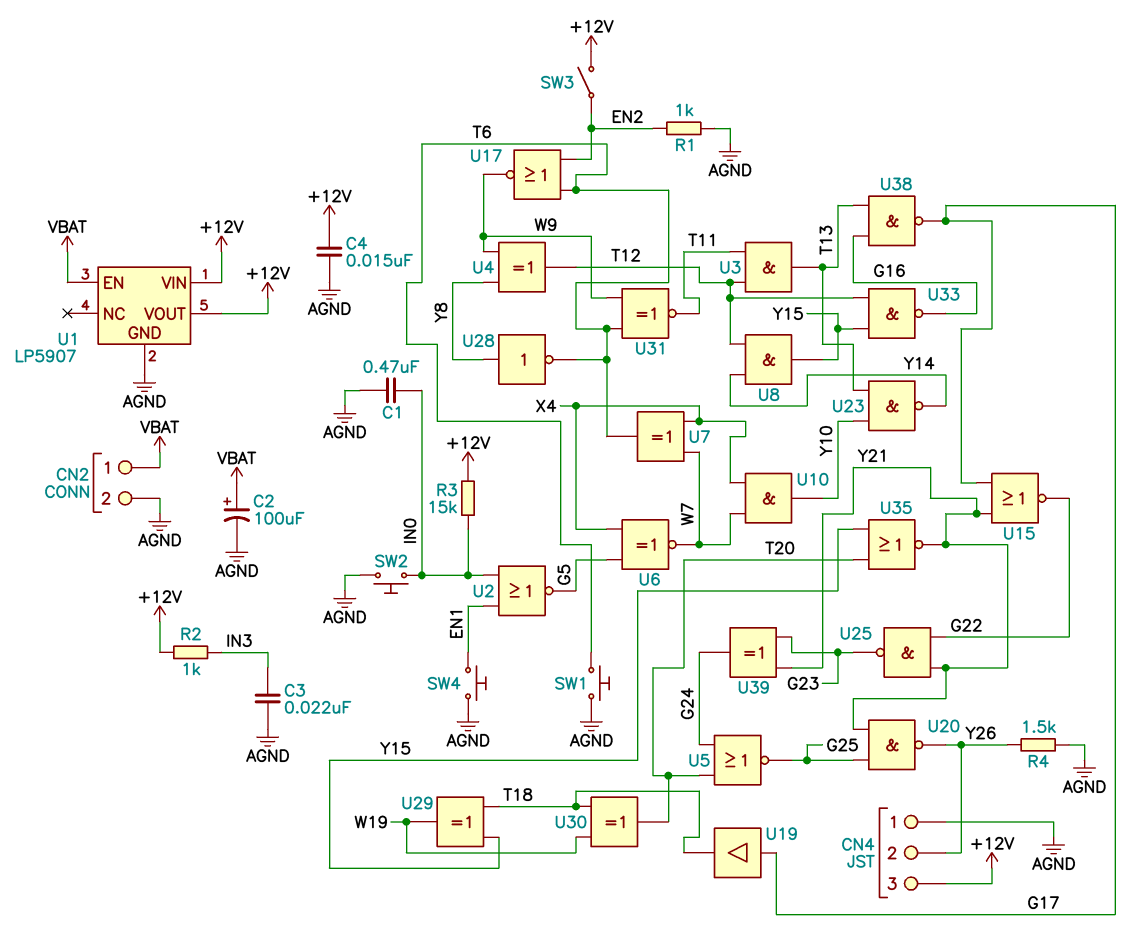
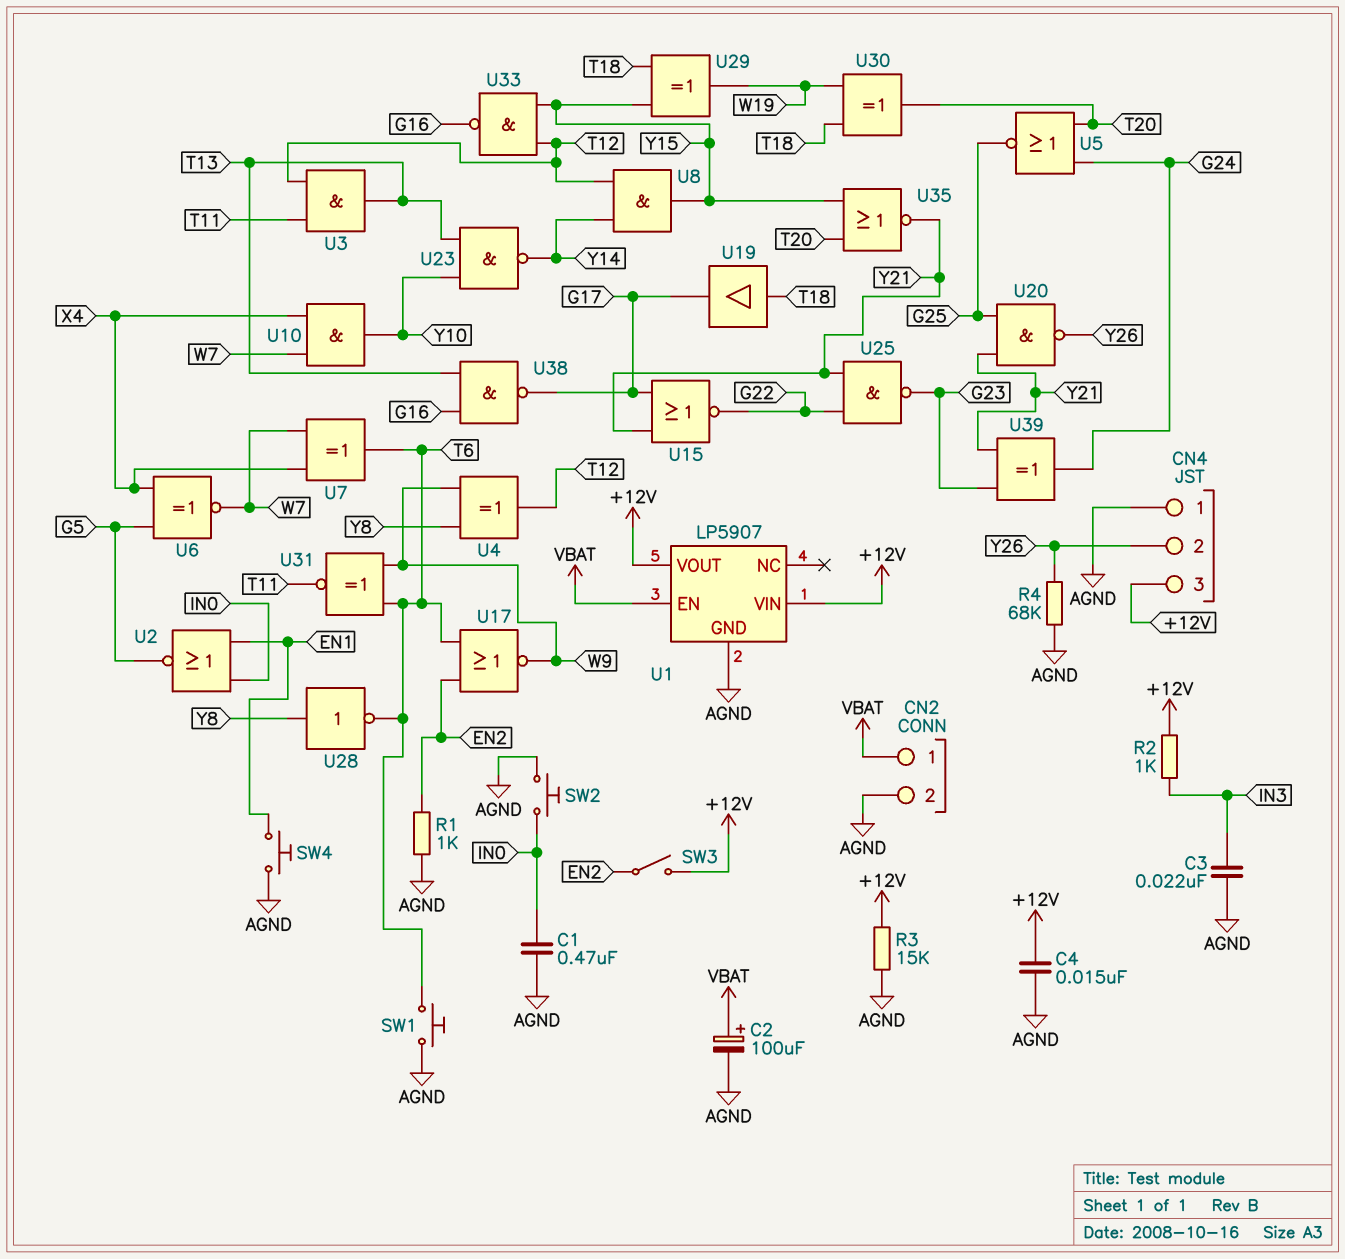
R3: 15k (+12V, IN0) -> 15k (+12V, AGND)
R4: 1.5k (AGND, Y26) -> 68k (AGND, Y26)
U19: buffer (in G17, out T18) -> buffer (in T18, out G17)

